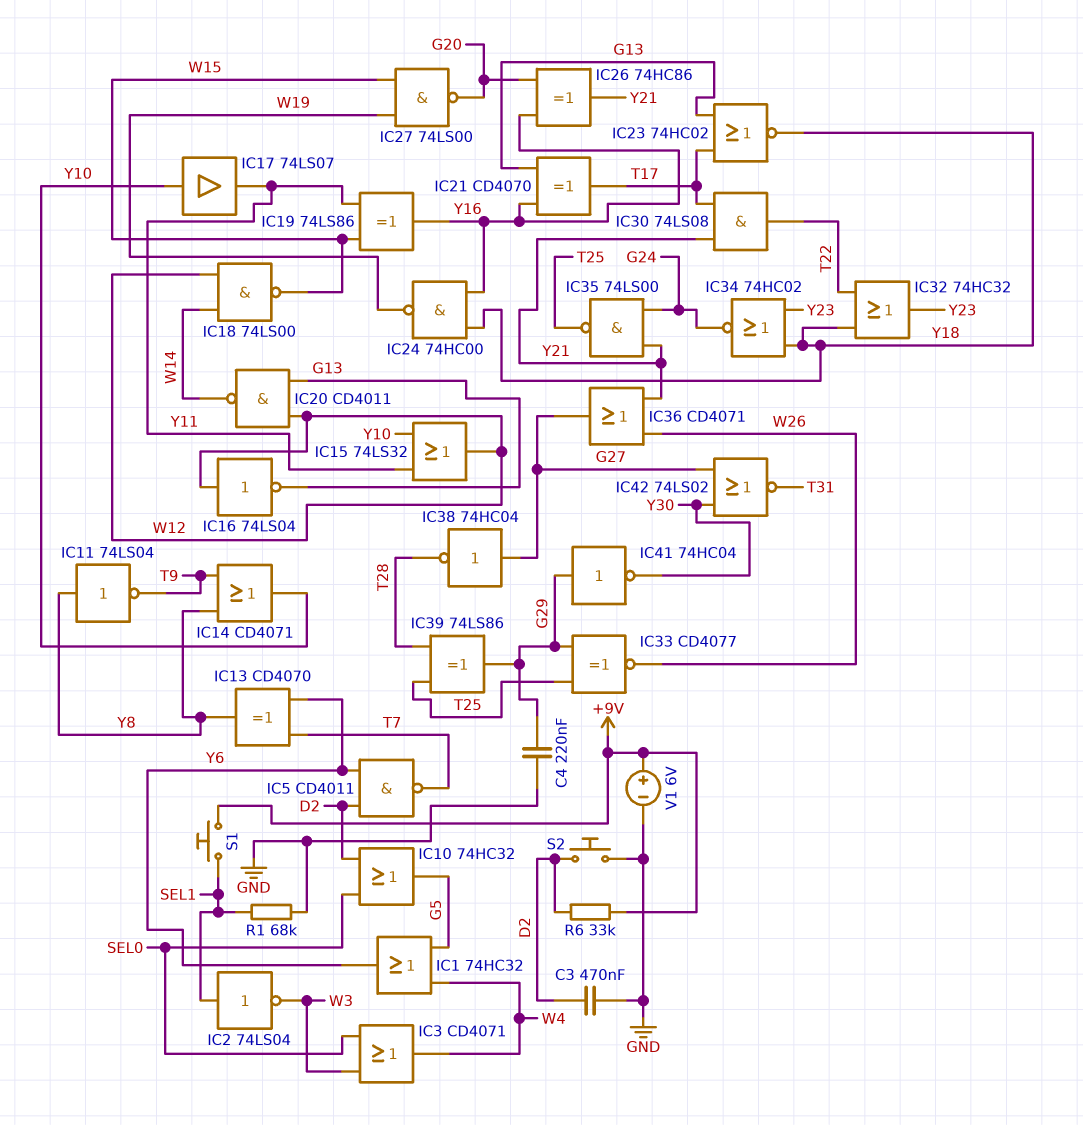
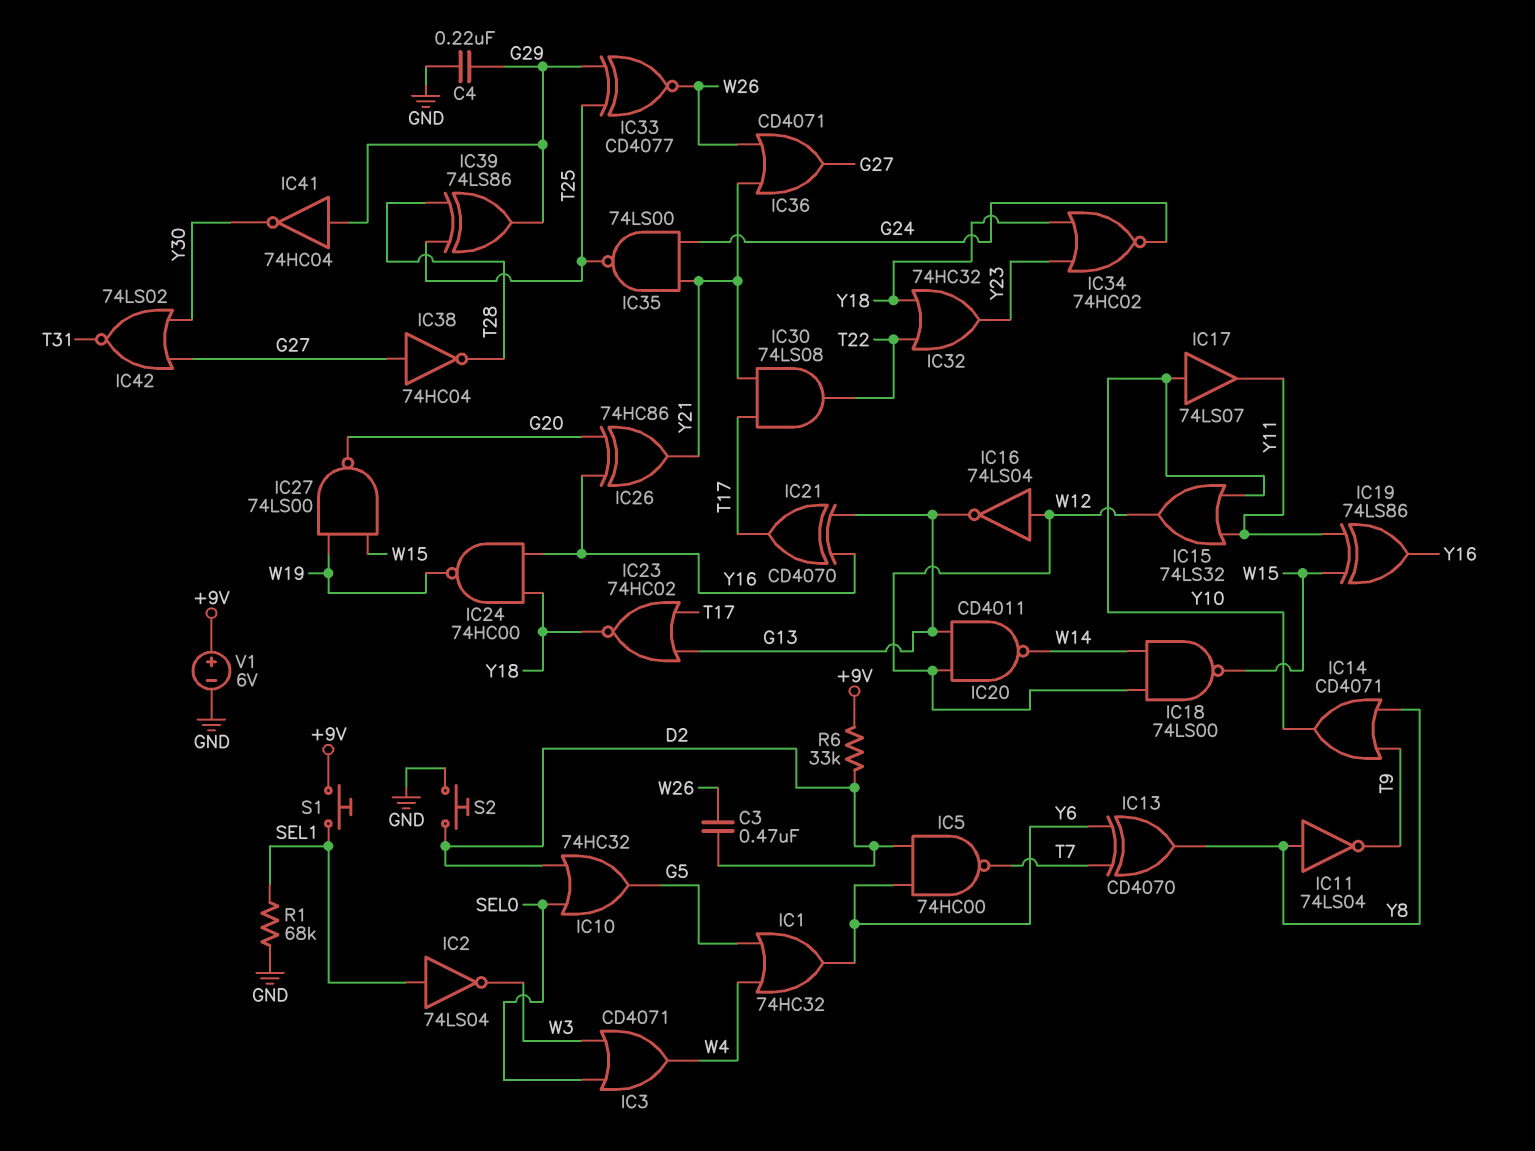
C3: 470nF (D2, GND) -> 470nF (D2, W26)
IC5: NAND CD4011 (in D2, in Y6, out T7) -> NAND 74HC00 (in D2, in Y6, out T7)

